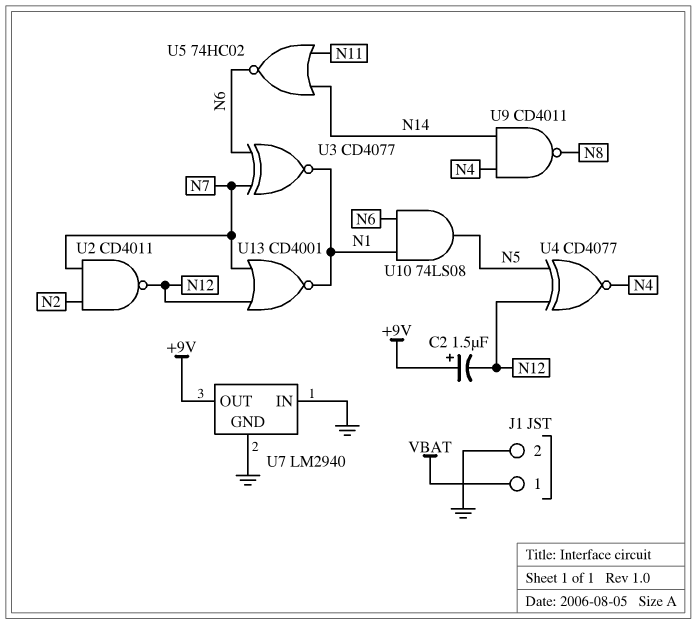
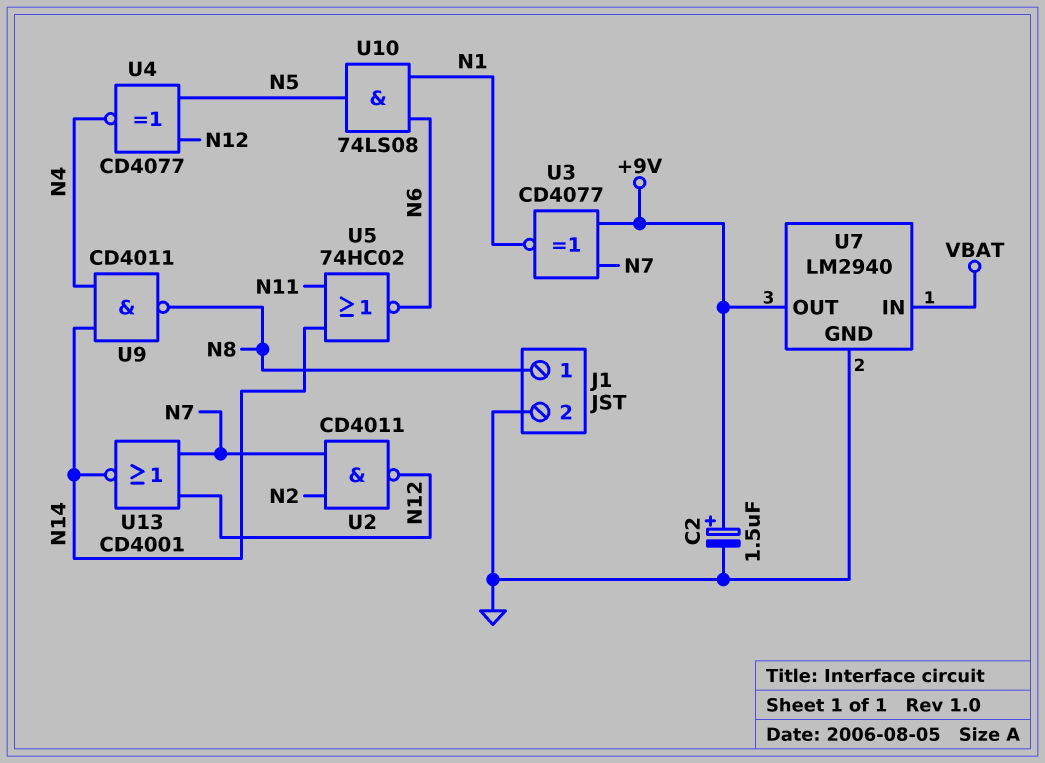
C2: 1.5uF (plus +9V, minus N12) -> 1.5uF (plus +9V, minus GND)
J1 pin 1: VBAT -> N8
U3: XNOR CD4077 (in N6, in N7, out N1) -> XNOR CD4077 (in +9V, in N7, out N1)
U7 pin IN: GND -> VBAT
U13: NOR CD4001 (in N7, in N12, out N1) -> NOR CD4001 (in N7, in N12, out N14)

